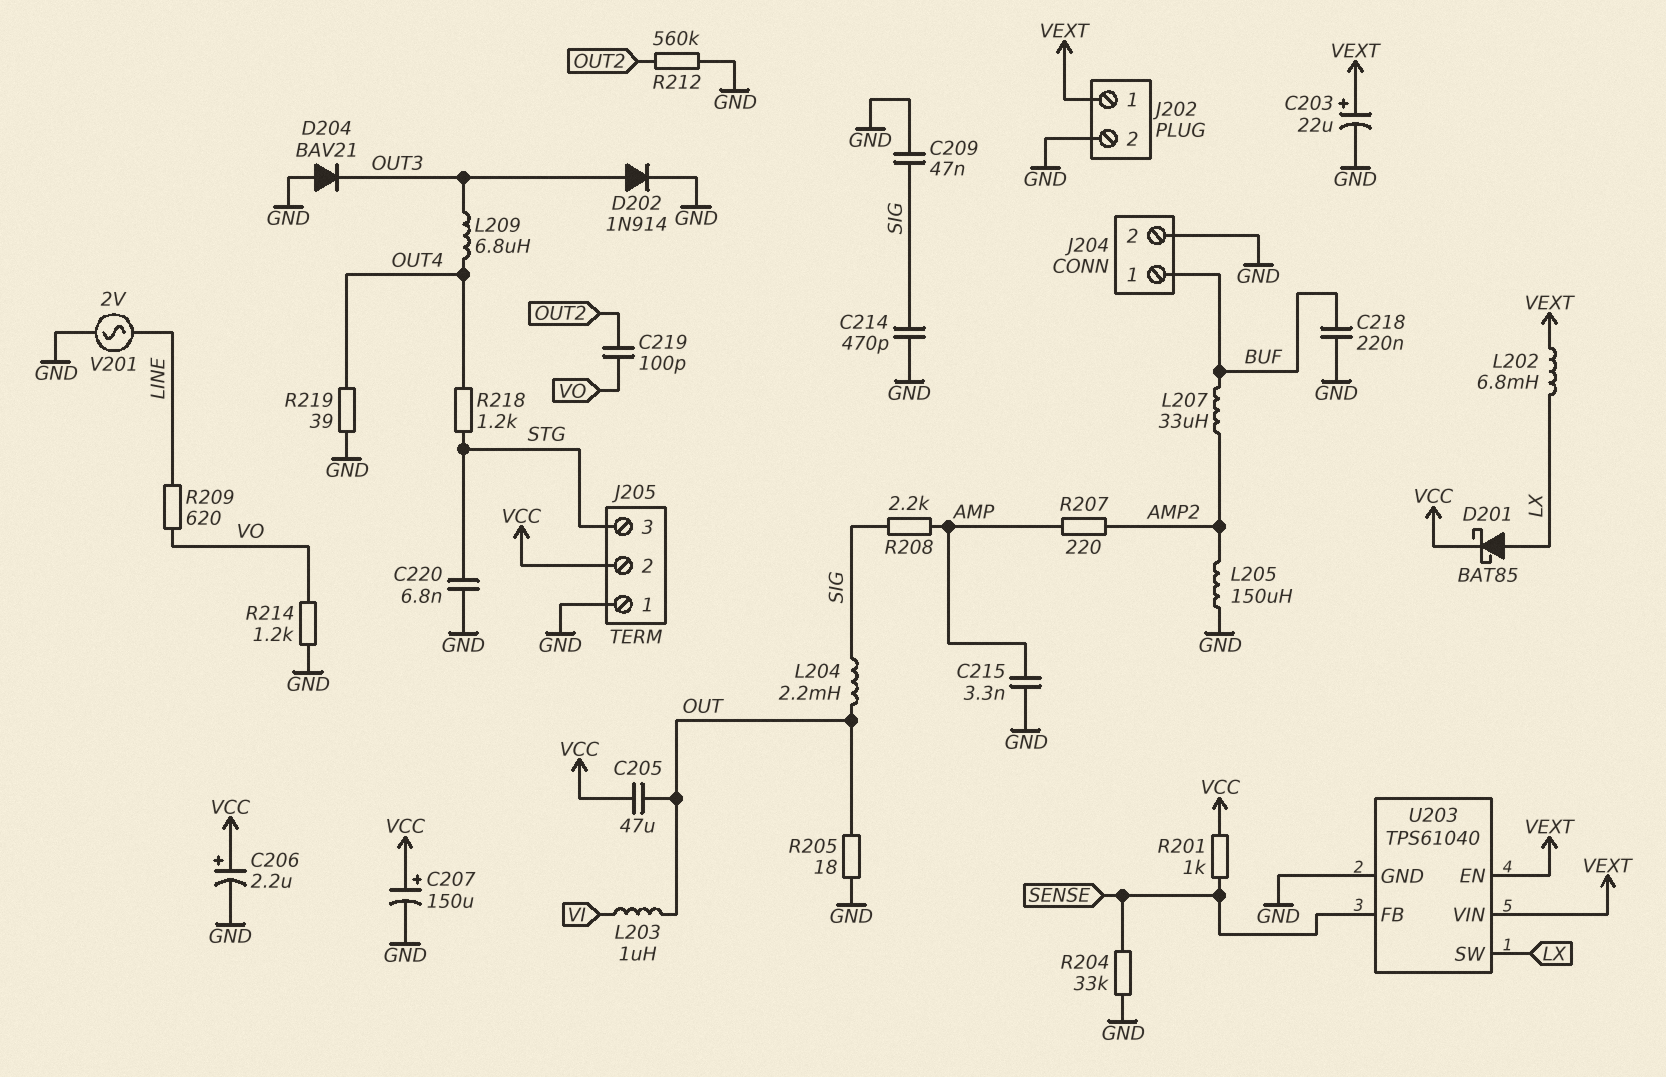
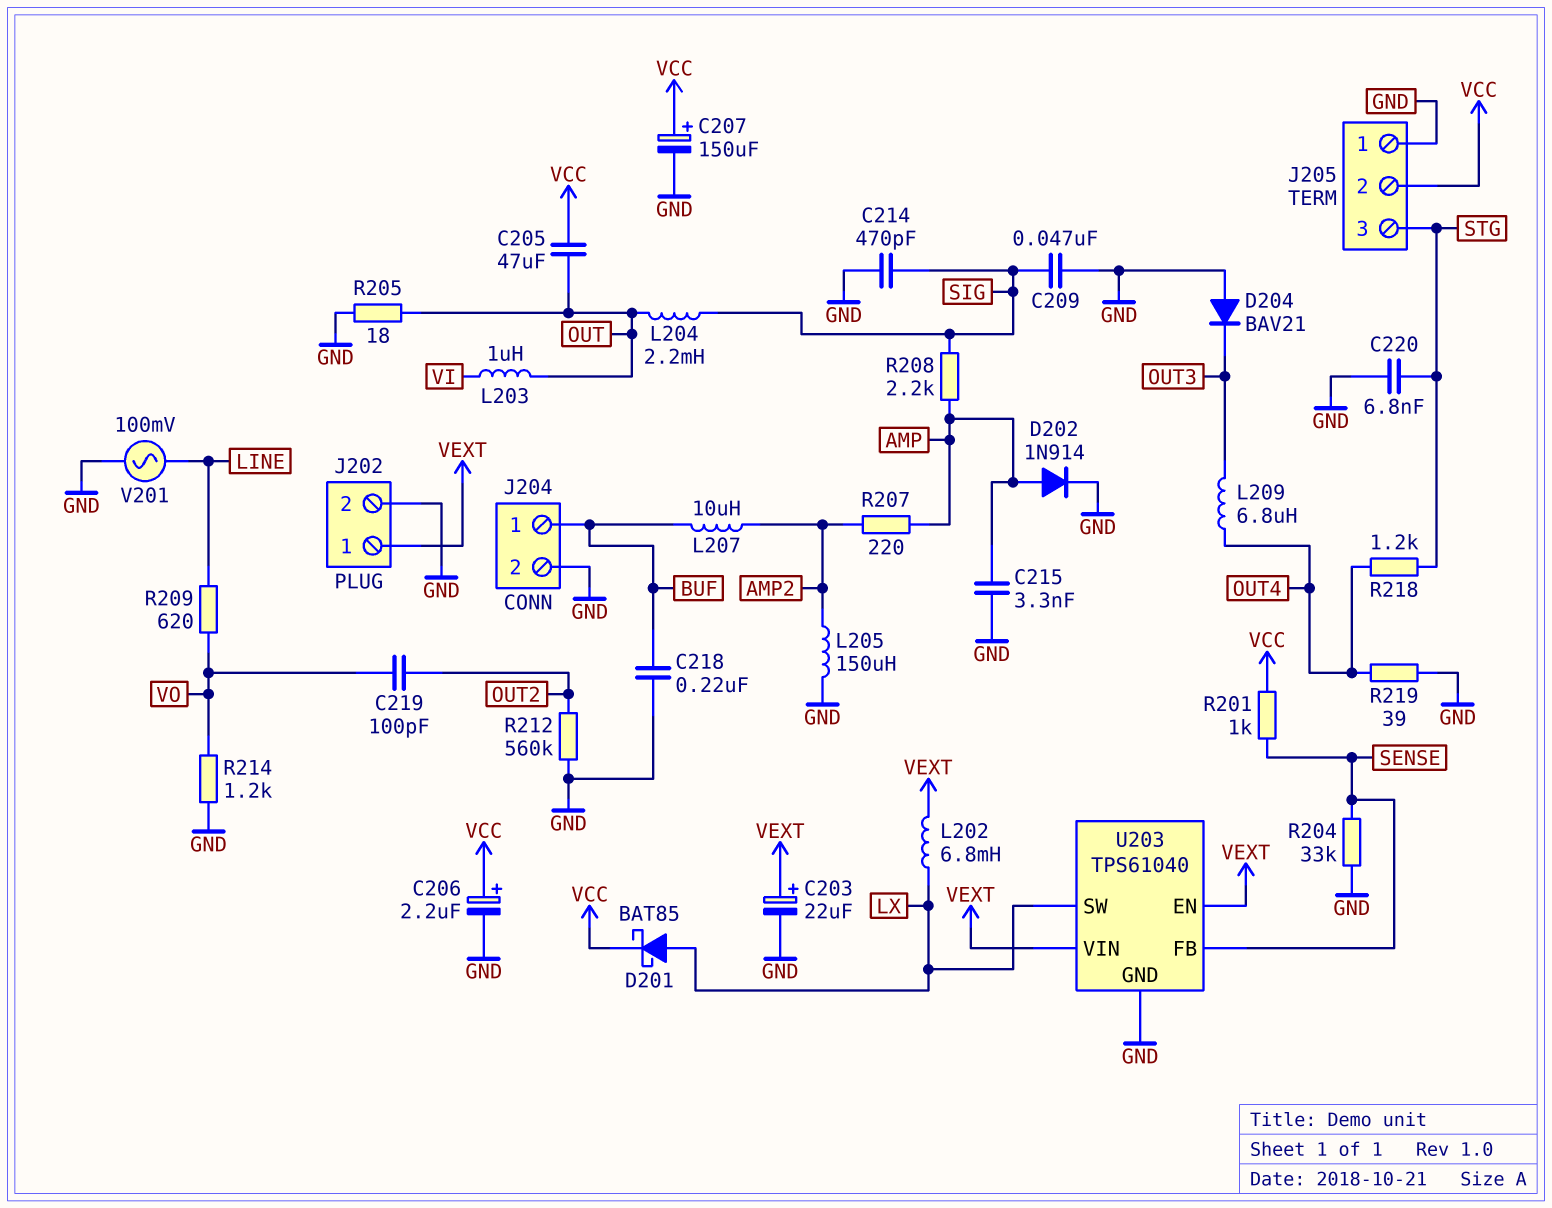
D202: diode 1N914 (A OUT3, K GND) -> diode 1N914 (A AMP, K GND)
L207: 33uH (AMP2, BUF) -> 10uH (AMP2, BUF)
V201: AC 2V (GND, LINE) -> AC 100mV (GND, LINE)

